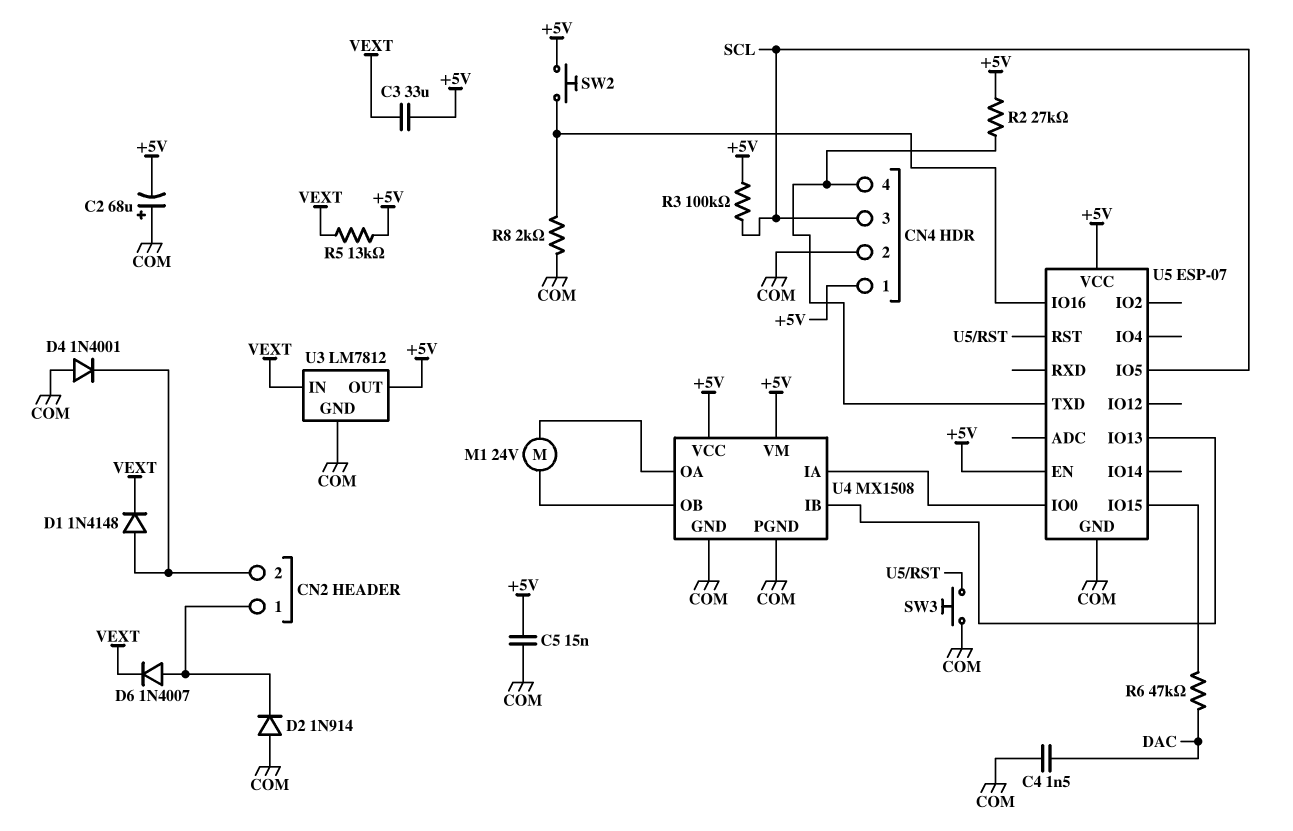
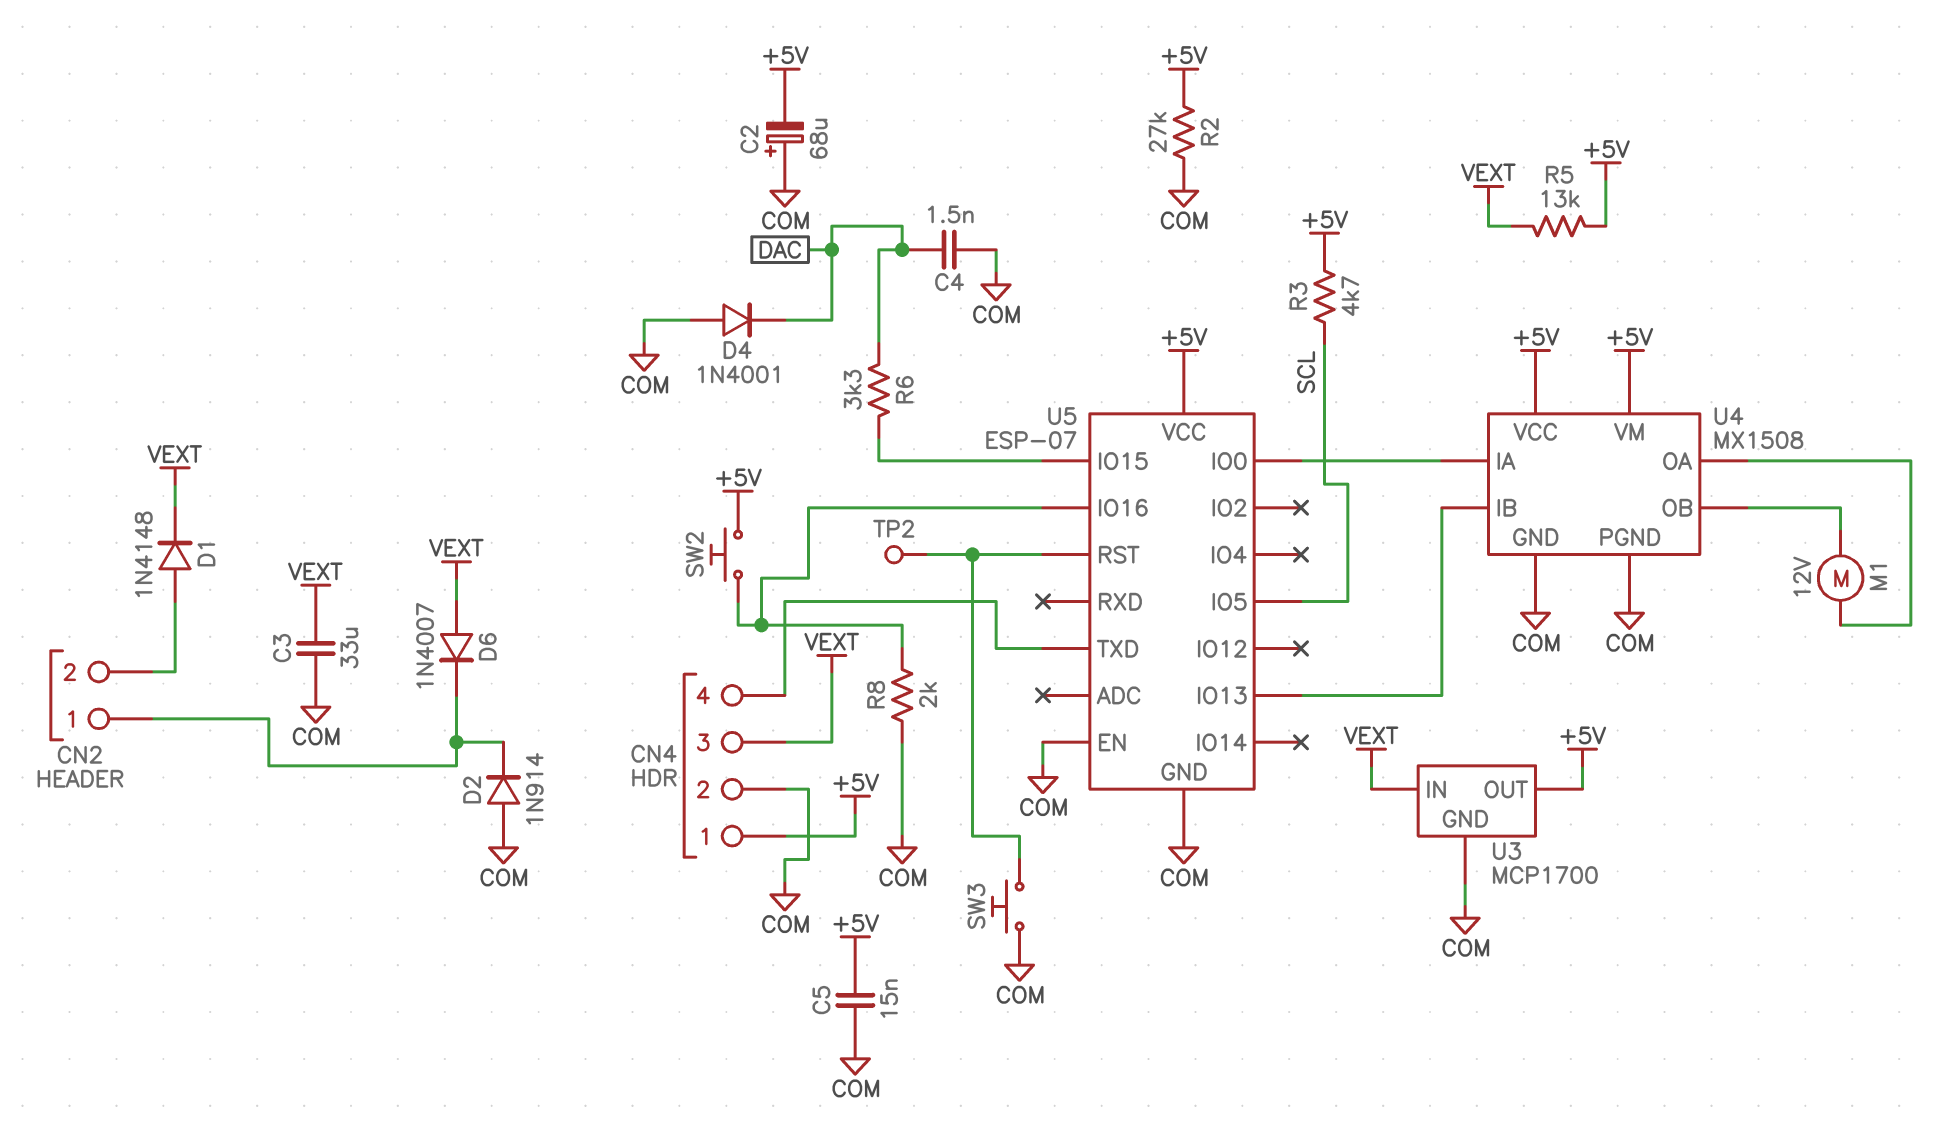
C3: 33uF (+5V, VEXT) -> 33uF (COM, VEXT)
CN4 pin 3: SCL -> VEXT
D4: diode 1N4001 (A COM, K CN2/2) -> diode 1N4001 (A COM, K DAC)
D6: diode 1N4007 (A CN2/1, K VEXT) -> diode 1N4007 (A VEXT, K CN2/1)
M1: motor 24V (U4/OA, U4/OB) -> motor 12V (U4/OA, U4/OB)
R2: 27k (+5V, CN4/4) -> 27k (+5V, COM)
R3: 100k (+5V, SCL) -> 4.7k (+5V, SCL)
R6: 47k (DAC, U5/IO15) -> 3.3k (DAC, U5/IO15)
TP2: none -> test point (U5/RST)
U3: LM7812 -> MCP1700
U5 pin EN: +5V -> COM

